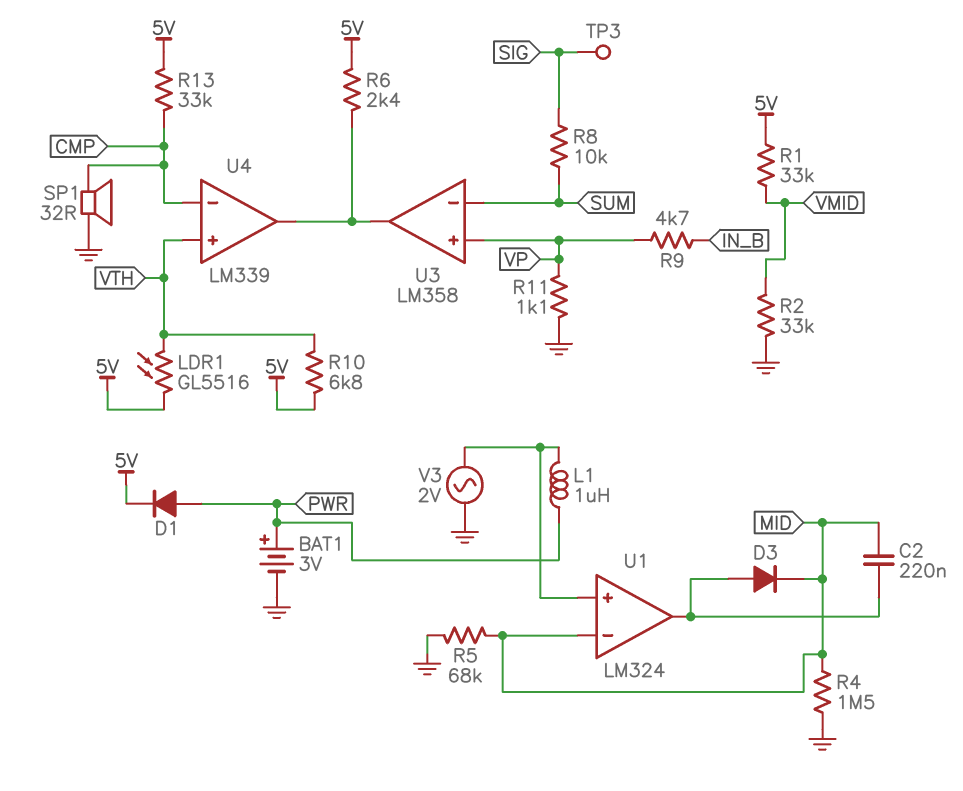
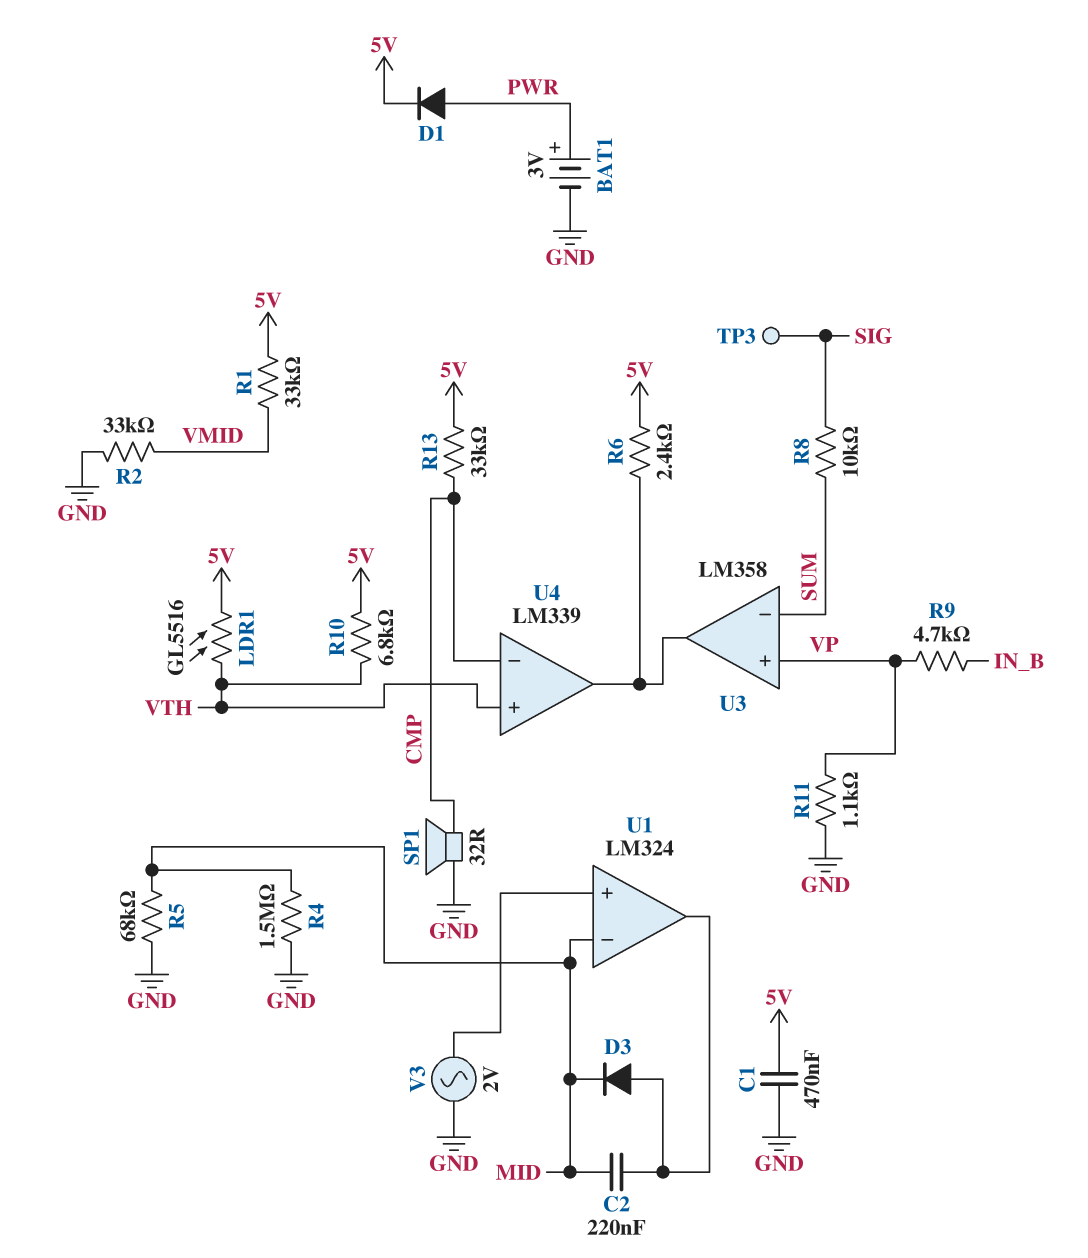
C1: none -> 470nF (5V, GND)
L1: 1uH (PWR, U1/in+) -> none

